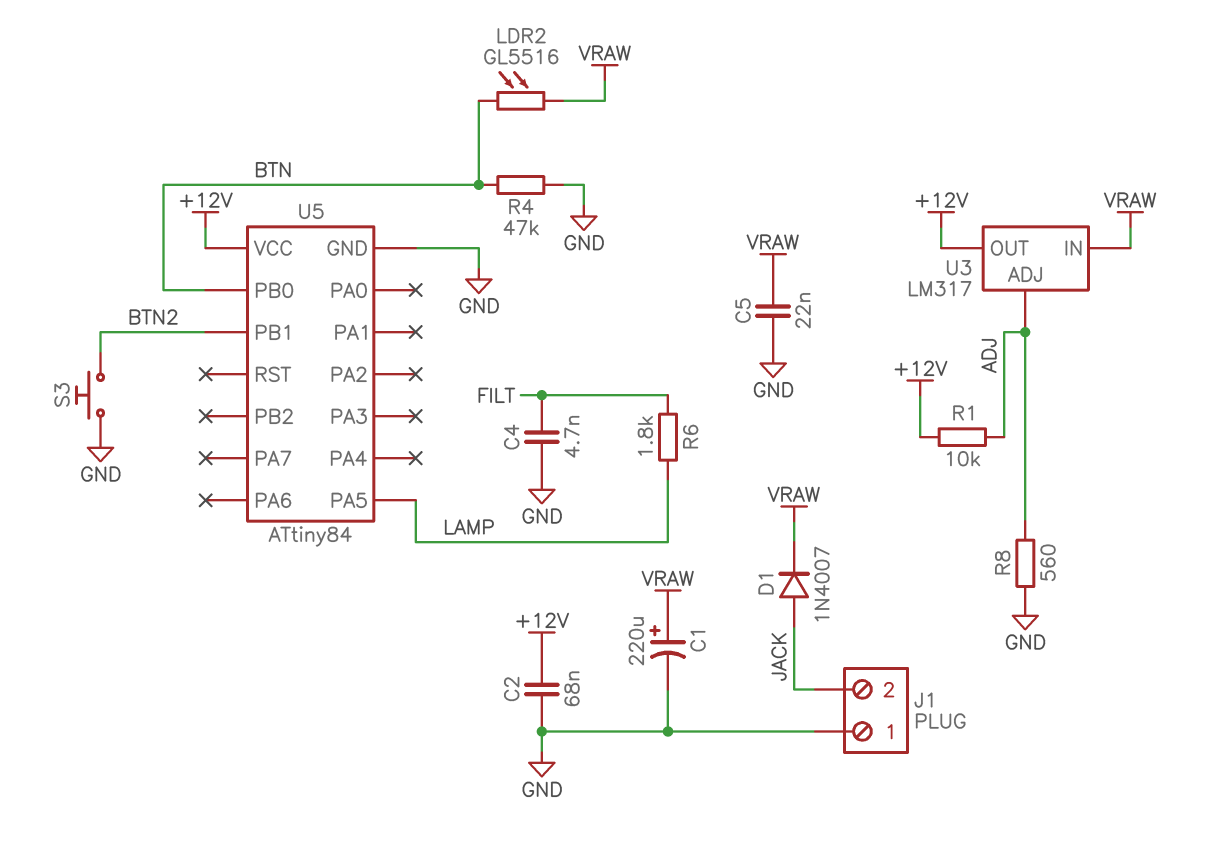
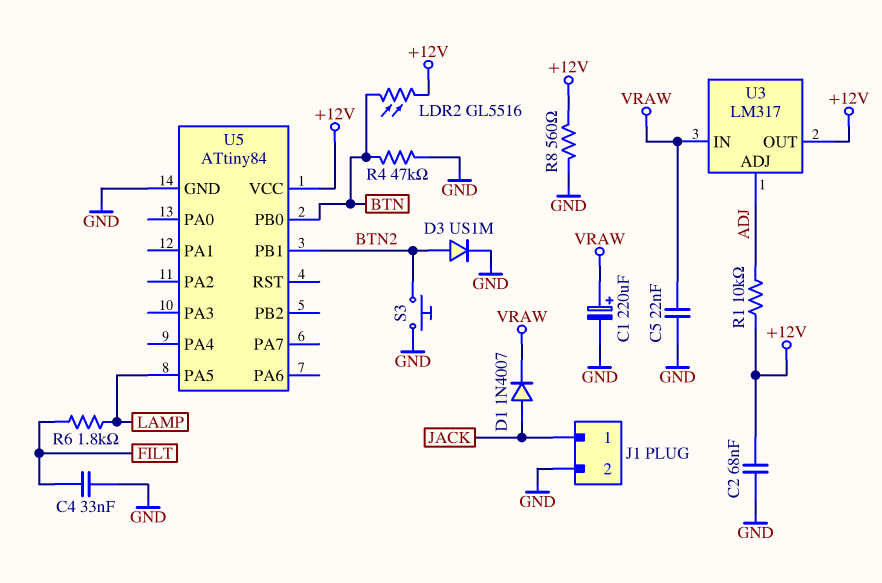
C4: 4.7nF (FILT, GND) -> 33nF (FILT, GND)
D3: none -> diode US1M (A BTN2, K GND)
J1 pin 1: GND -> JACK
J1 pin 2: JACK -> GND
LDR2: GL5516 (BTN, VRAW) -> GL5516 (+12V, BTN)
R8: 560 (ADJ, GND) -> 560 (+12V, GND)

